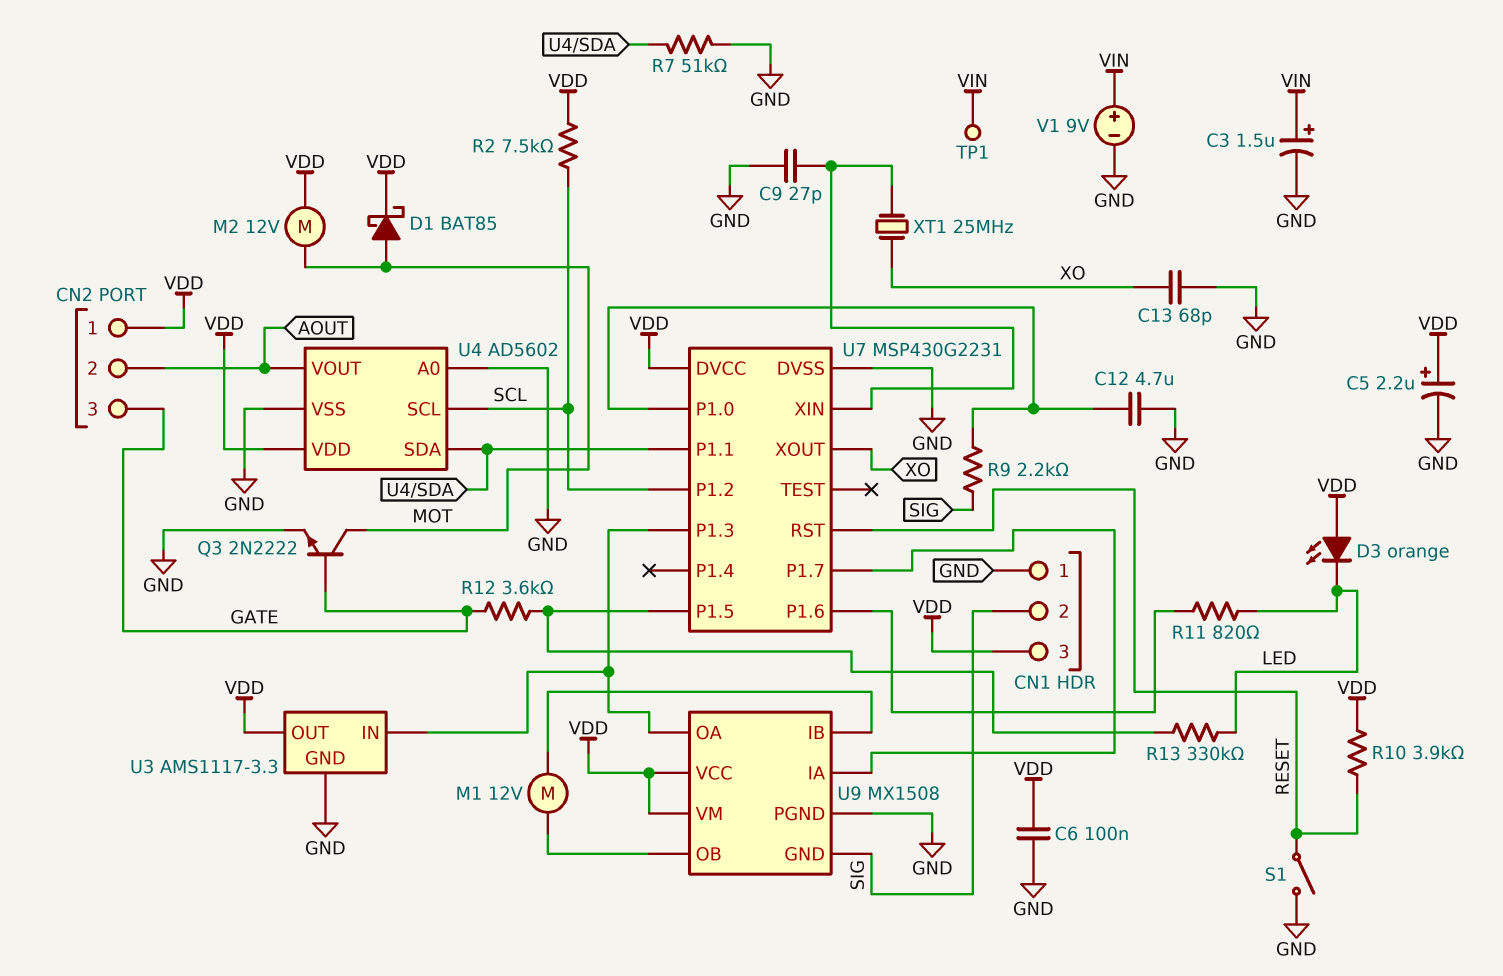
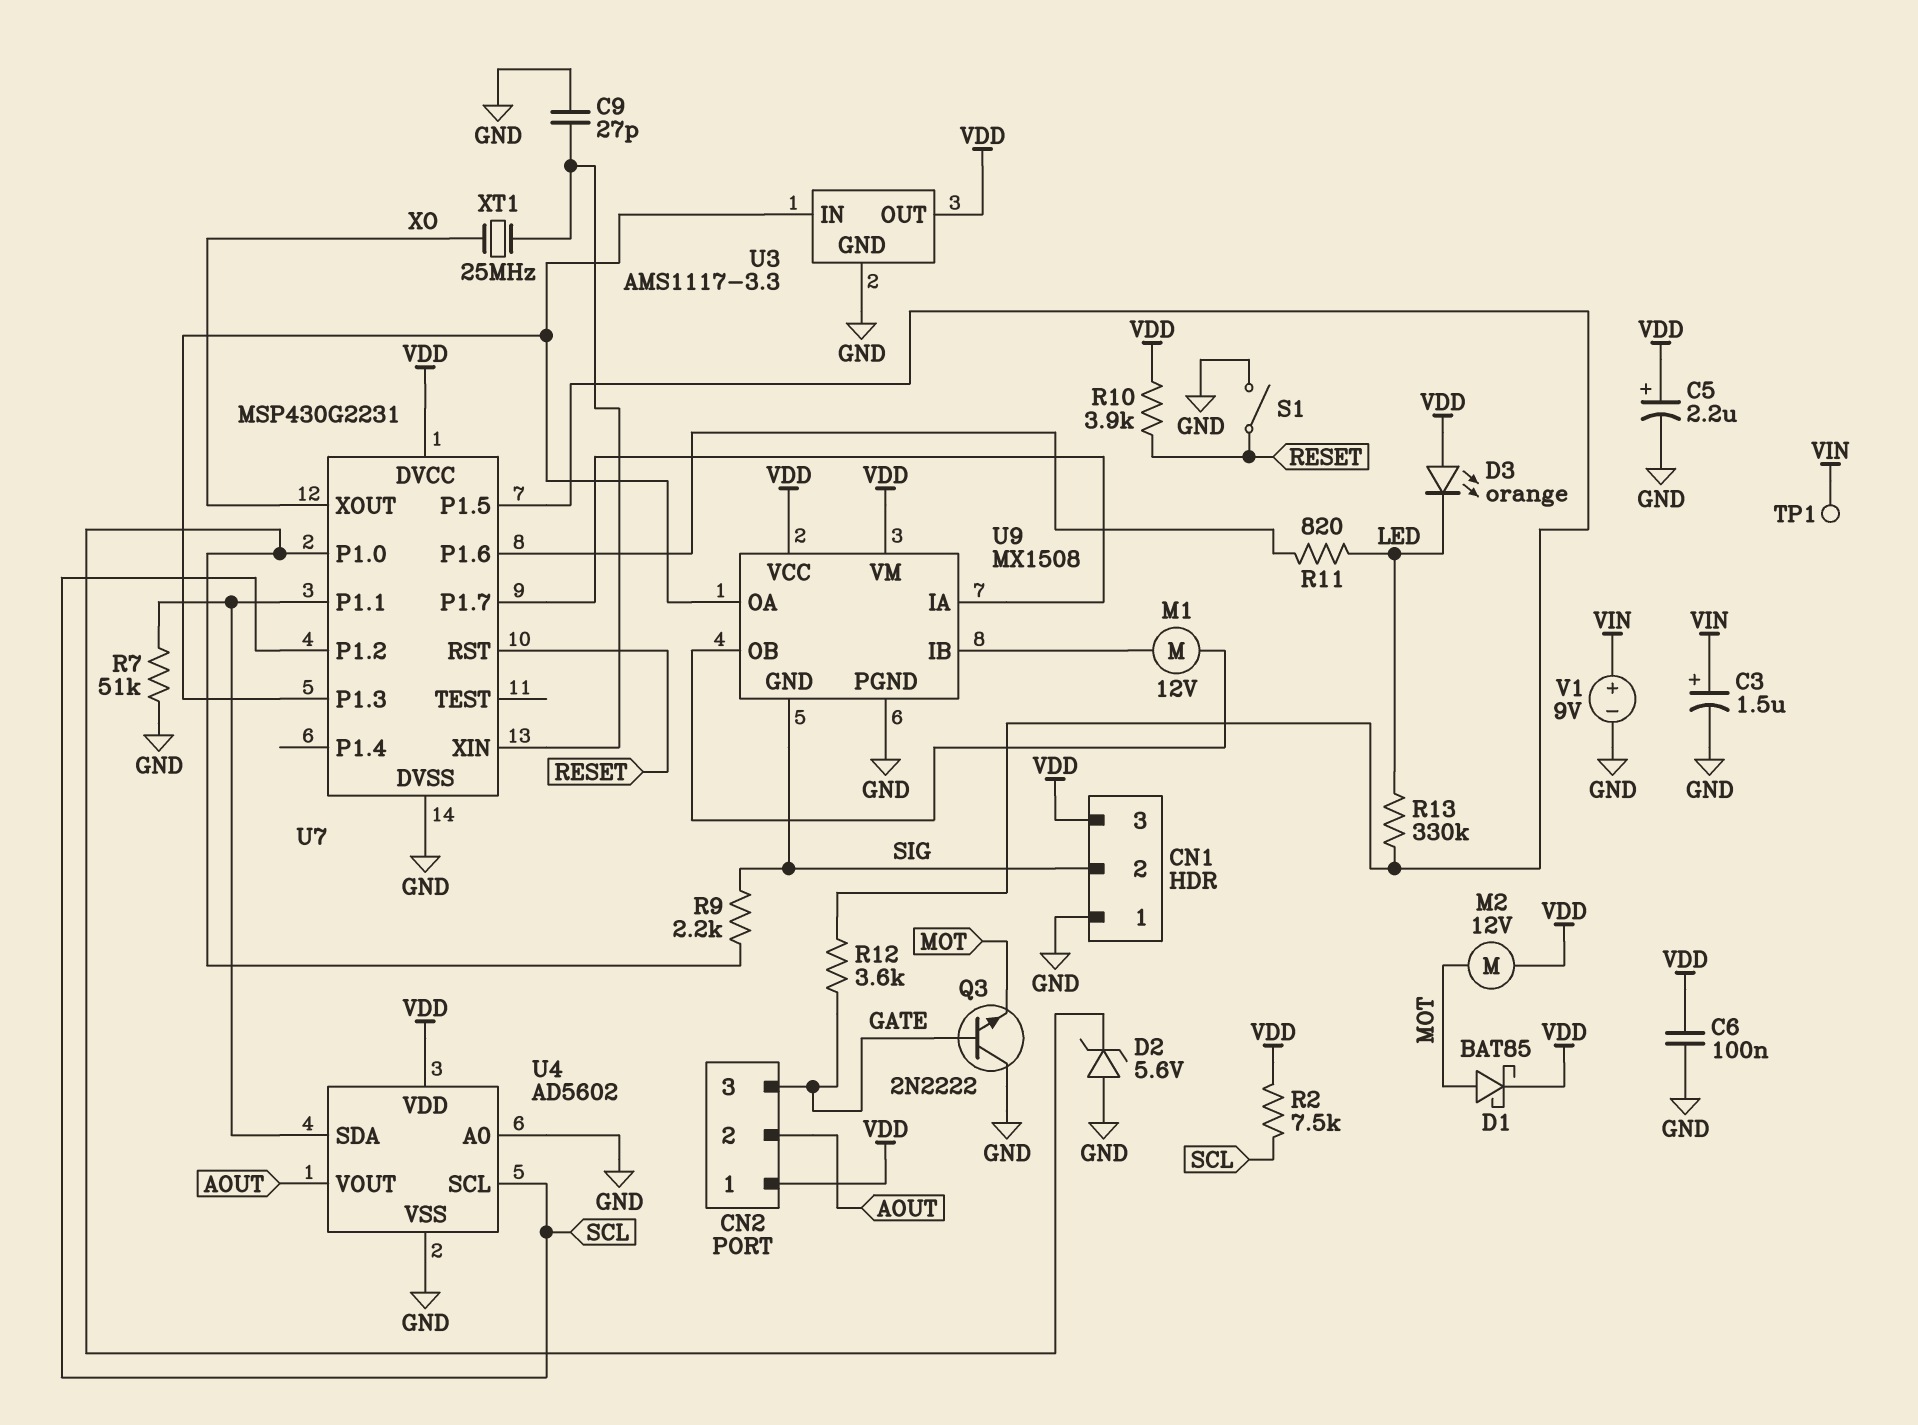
C12: 4.7uF (GND, U7/P1.0) -> none
C13: 68pF (GND, XO) -> none
D2: none -> zener 5.6V (A GND, K U7/P1.0)
Q3: NPN 2N2222 (B GATE, C MOT, E GND) -> NPN 2N2222 (B GATE, C GND, E MOT)

